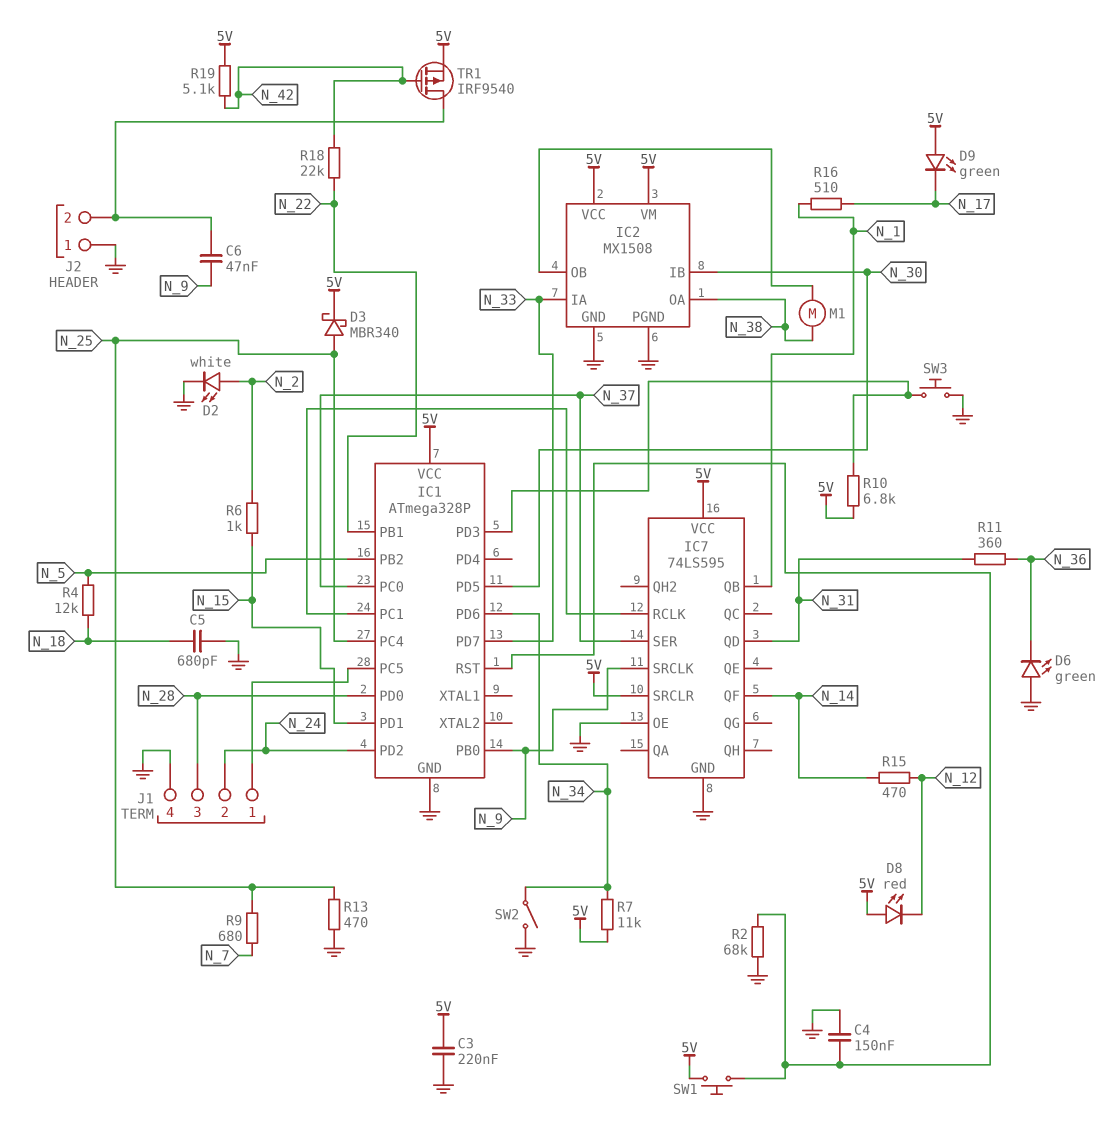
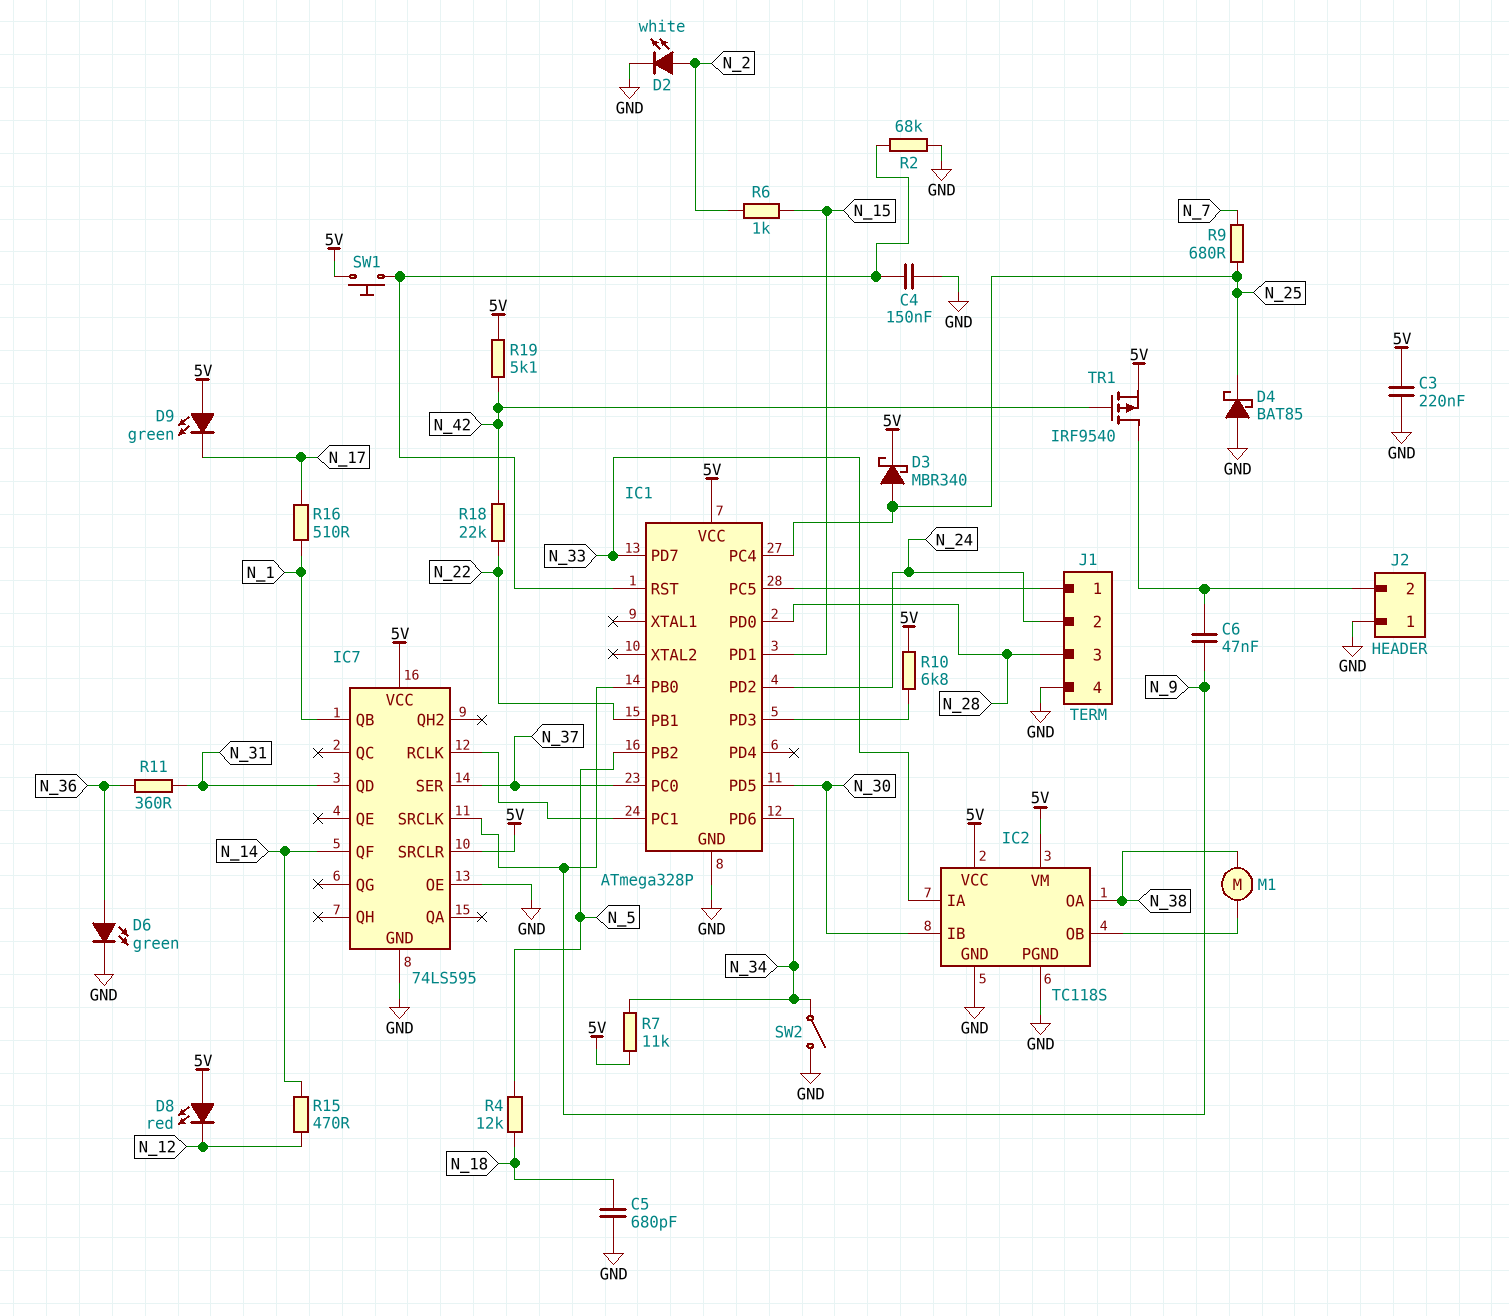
D4: none -> schottky BAT85 (A GND, K N_25)
D6: LED green (A GND, K N_36) -> LED green (A N_36, K GND)
IC2: MX1508 -> TC118S
R13: 470 (GND, N_25) -> none
SW3: button (GND, IC1/PD3) -> none

